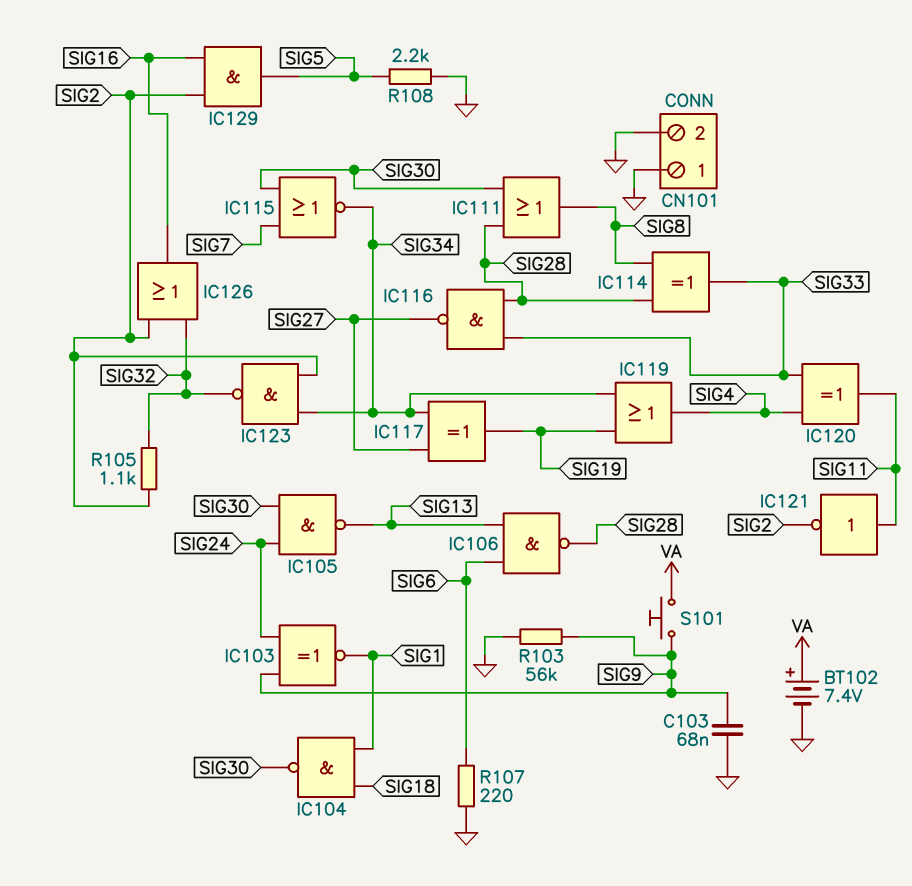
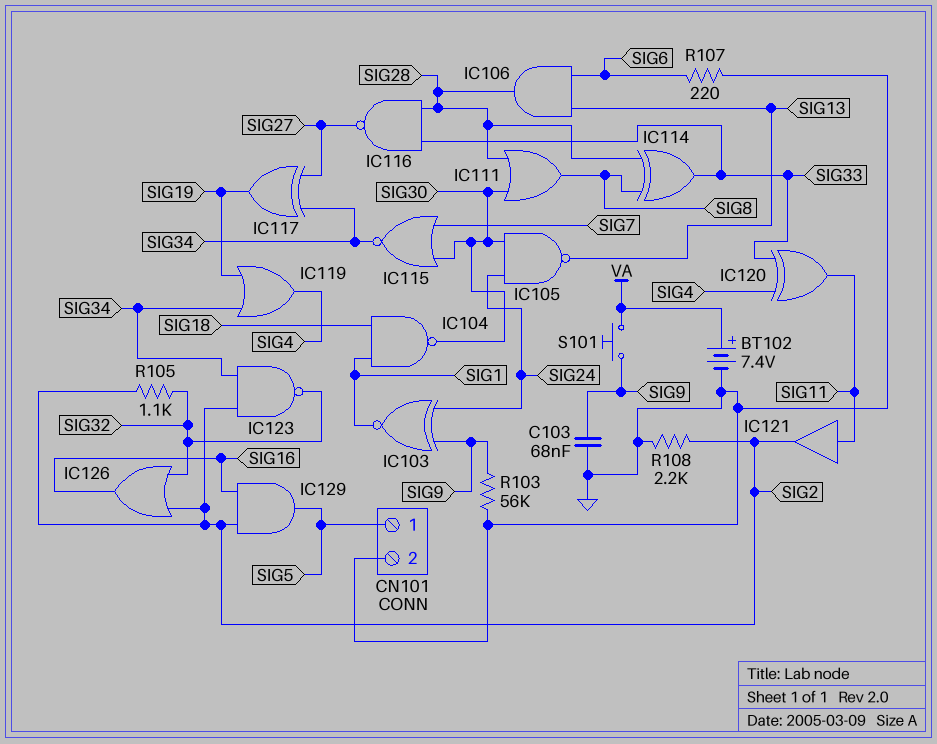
CN101 pin 1: GND -> SIG5
IC106: NAND (in SIG6, in SIG13, out SIG28) -> AND (in SIG6, in SIG13, out SIG28)
IC121: NOT (in SIG11, out SIG2) -> buffer (in SIG11, out SIG2)
R108: 2.2k (GND, SIG5) -> 2.2k (GND, SIG2)

